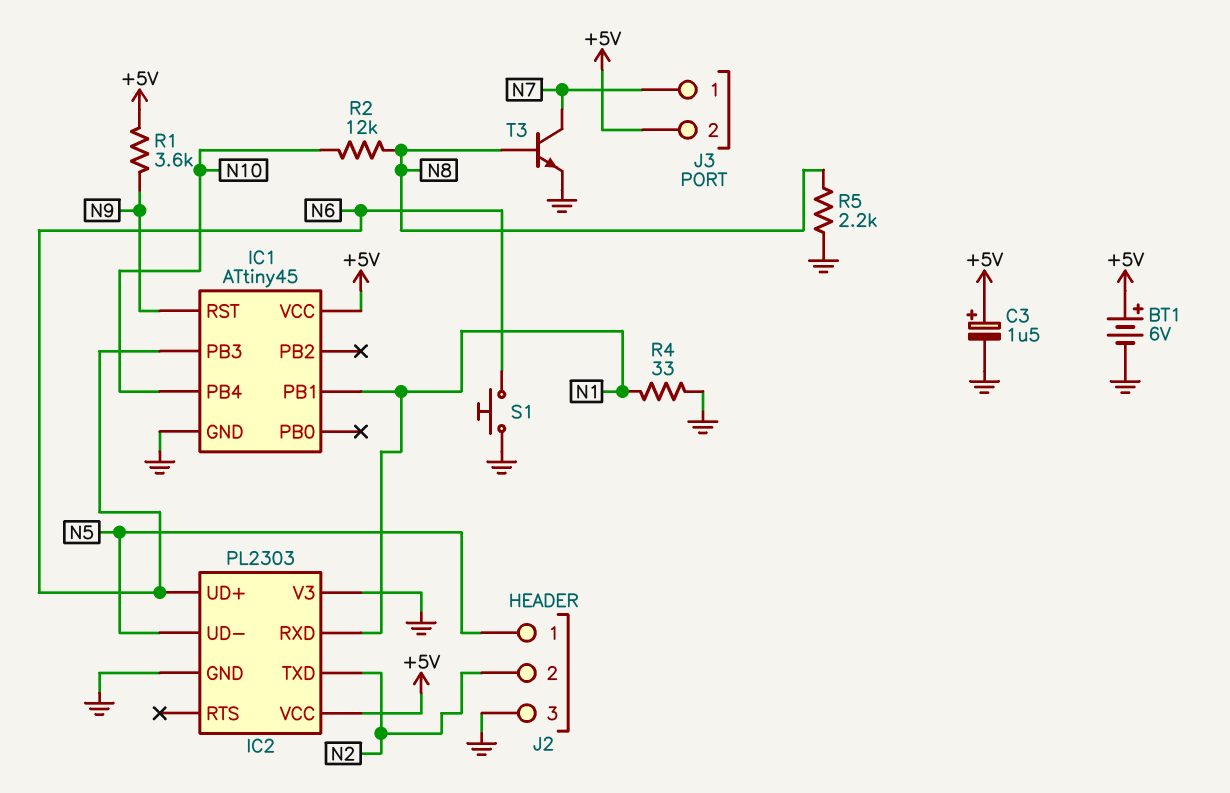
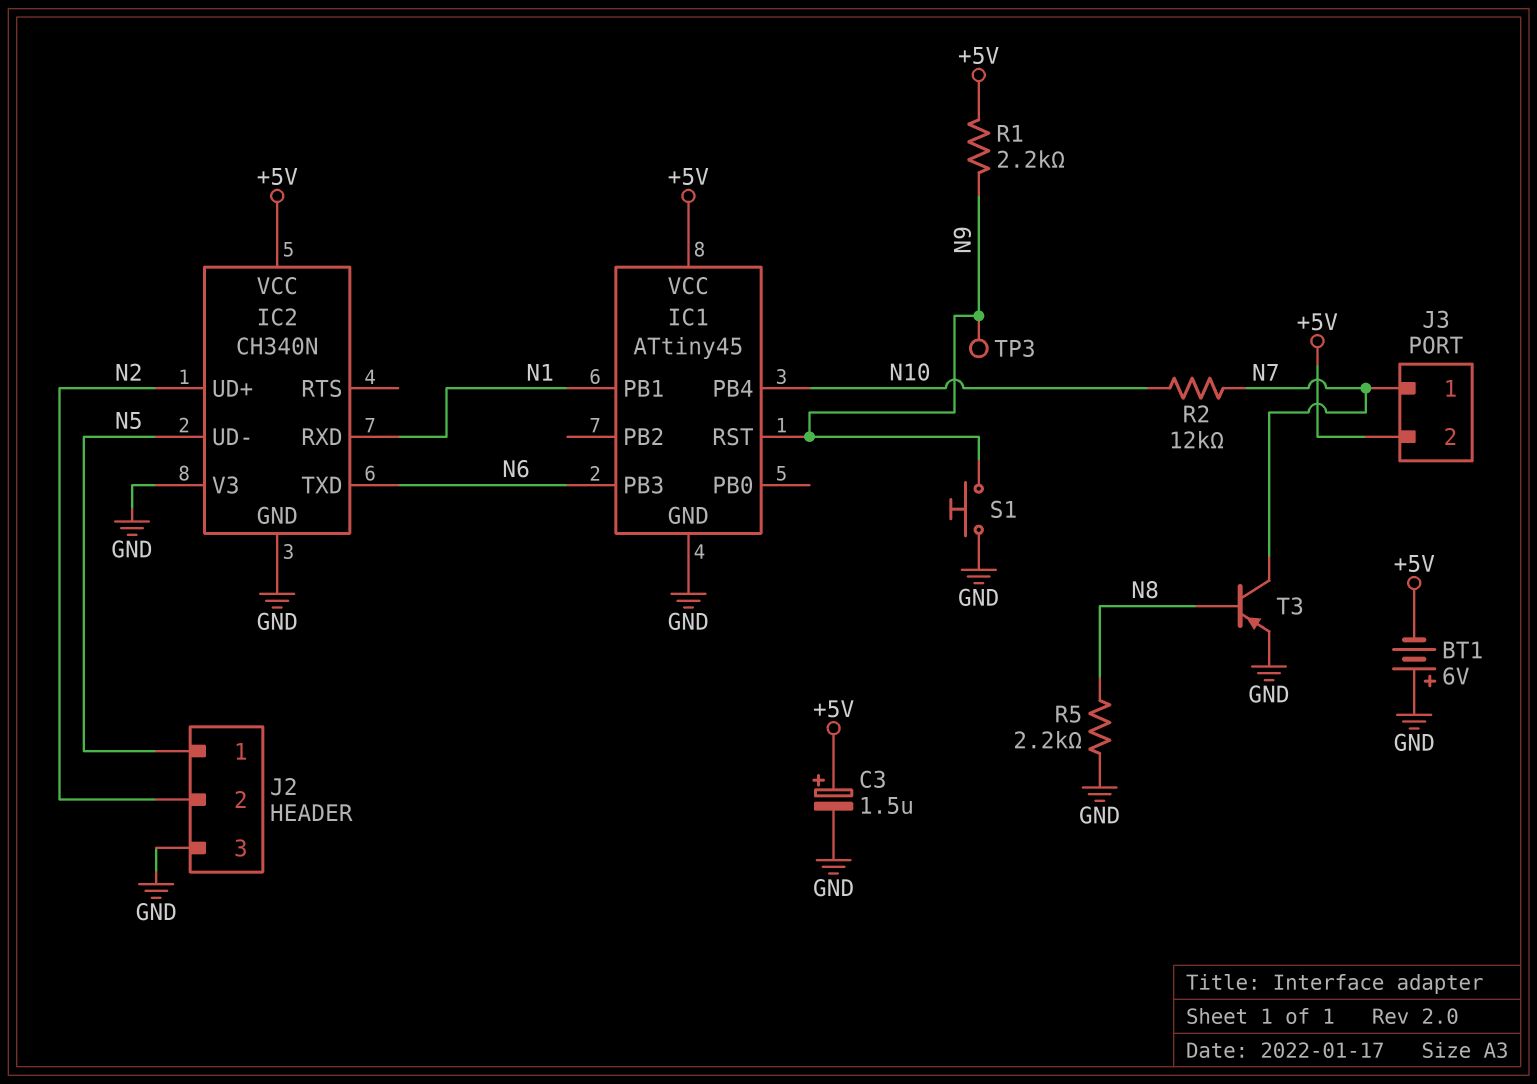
BT1: 6V (plus +5V, minus GND) -> 6V (plus GND, minus +5V)
IC2: PL2303 -> CH340N
IC2 pin TXD: N2 -> N6
IC2 pin UD+: N6 -> N2
R1: 3.6k (+5V, N9) -> 2.2k (+5V, N9)
R2: 12k (N8, N10) -> 12k (N7, N10)
R4: 33 (GND, N1) -> none
S1: button (GND, N6) -> button (GND, N9)
T3: NPN (B N8, C N7, E GND) -> PNP (B N8, C N7, E GND)
TP3: none -> test point (N9)

